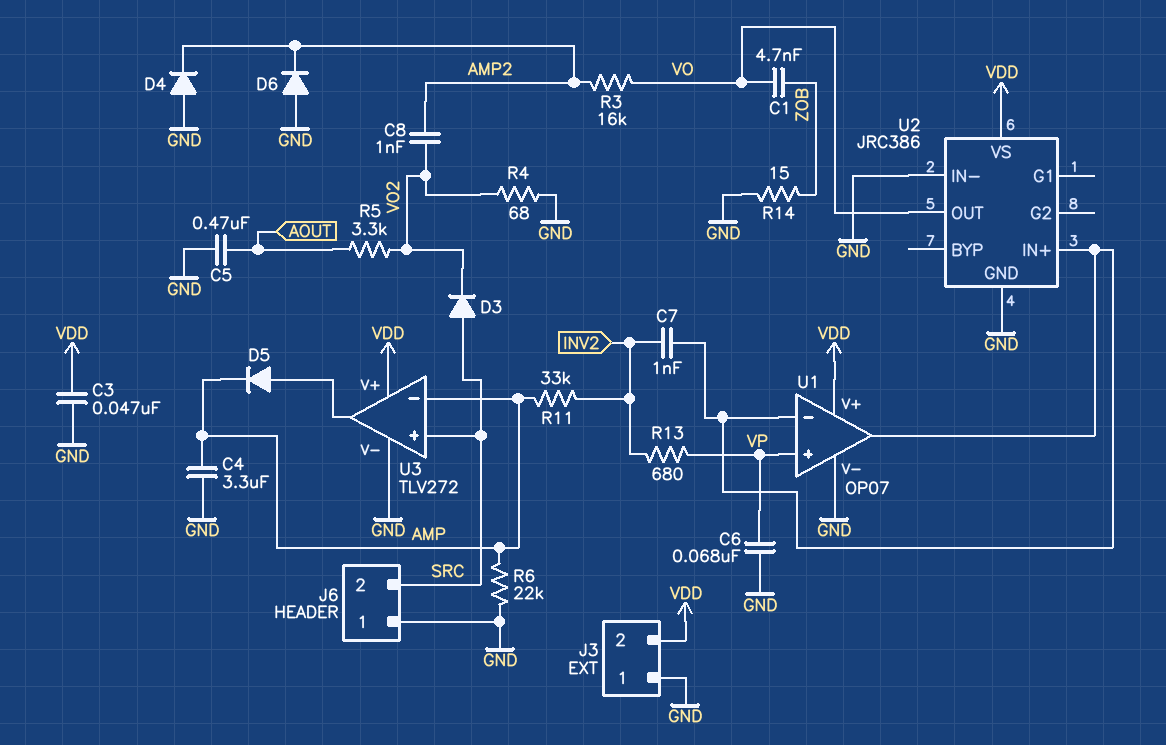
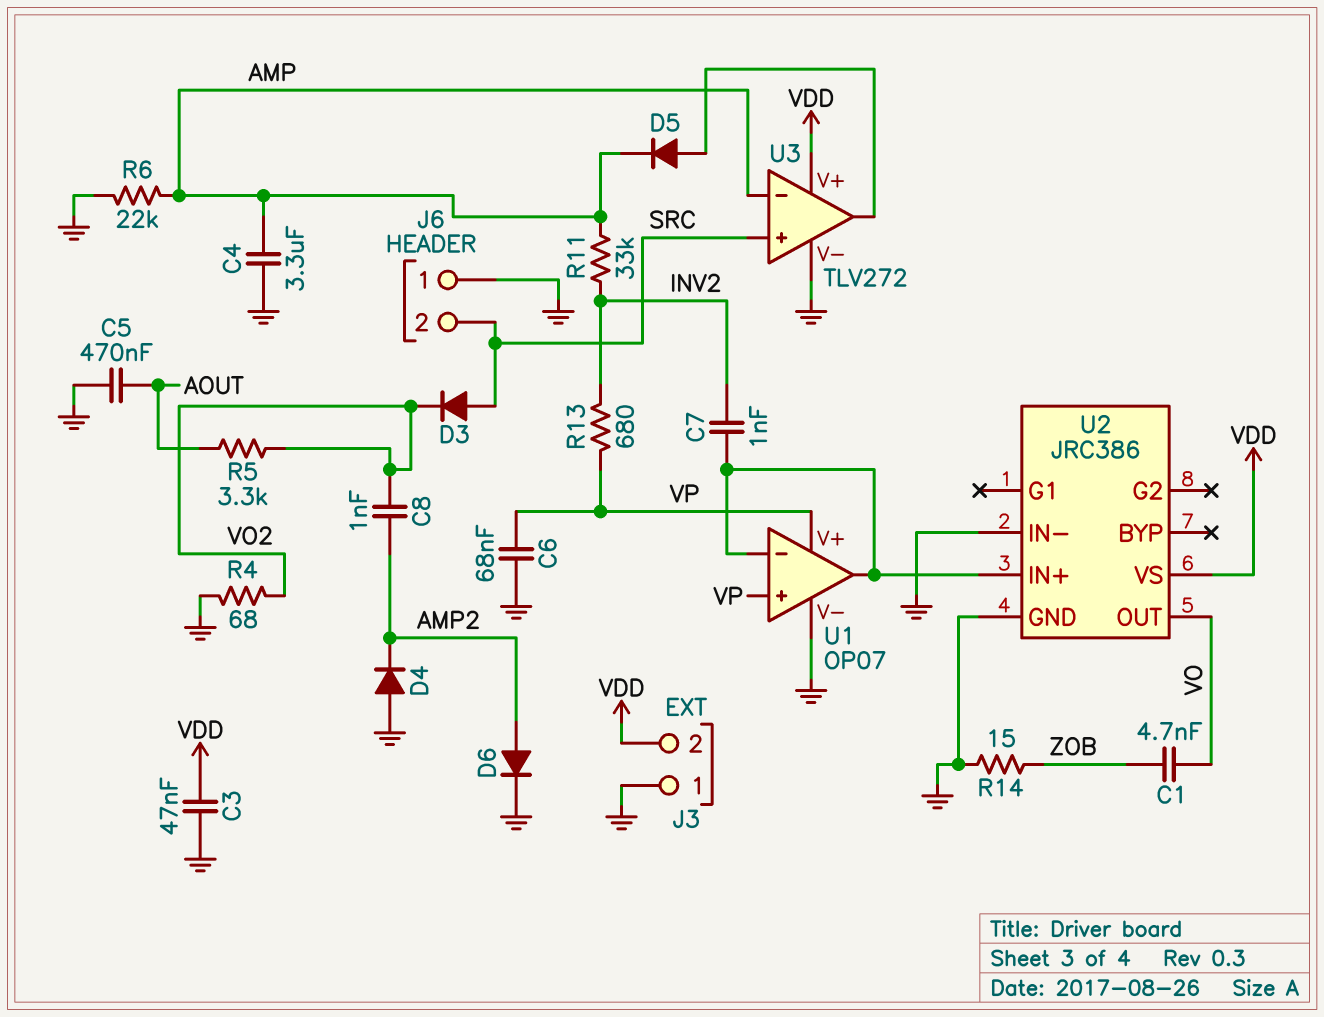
D6: diode (A GND, K AMP2) -> diode (A AMP2, K GND)
R3: 16k (AMP2, VO) -> none
U1 pin V+: VDD -> VP

